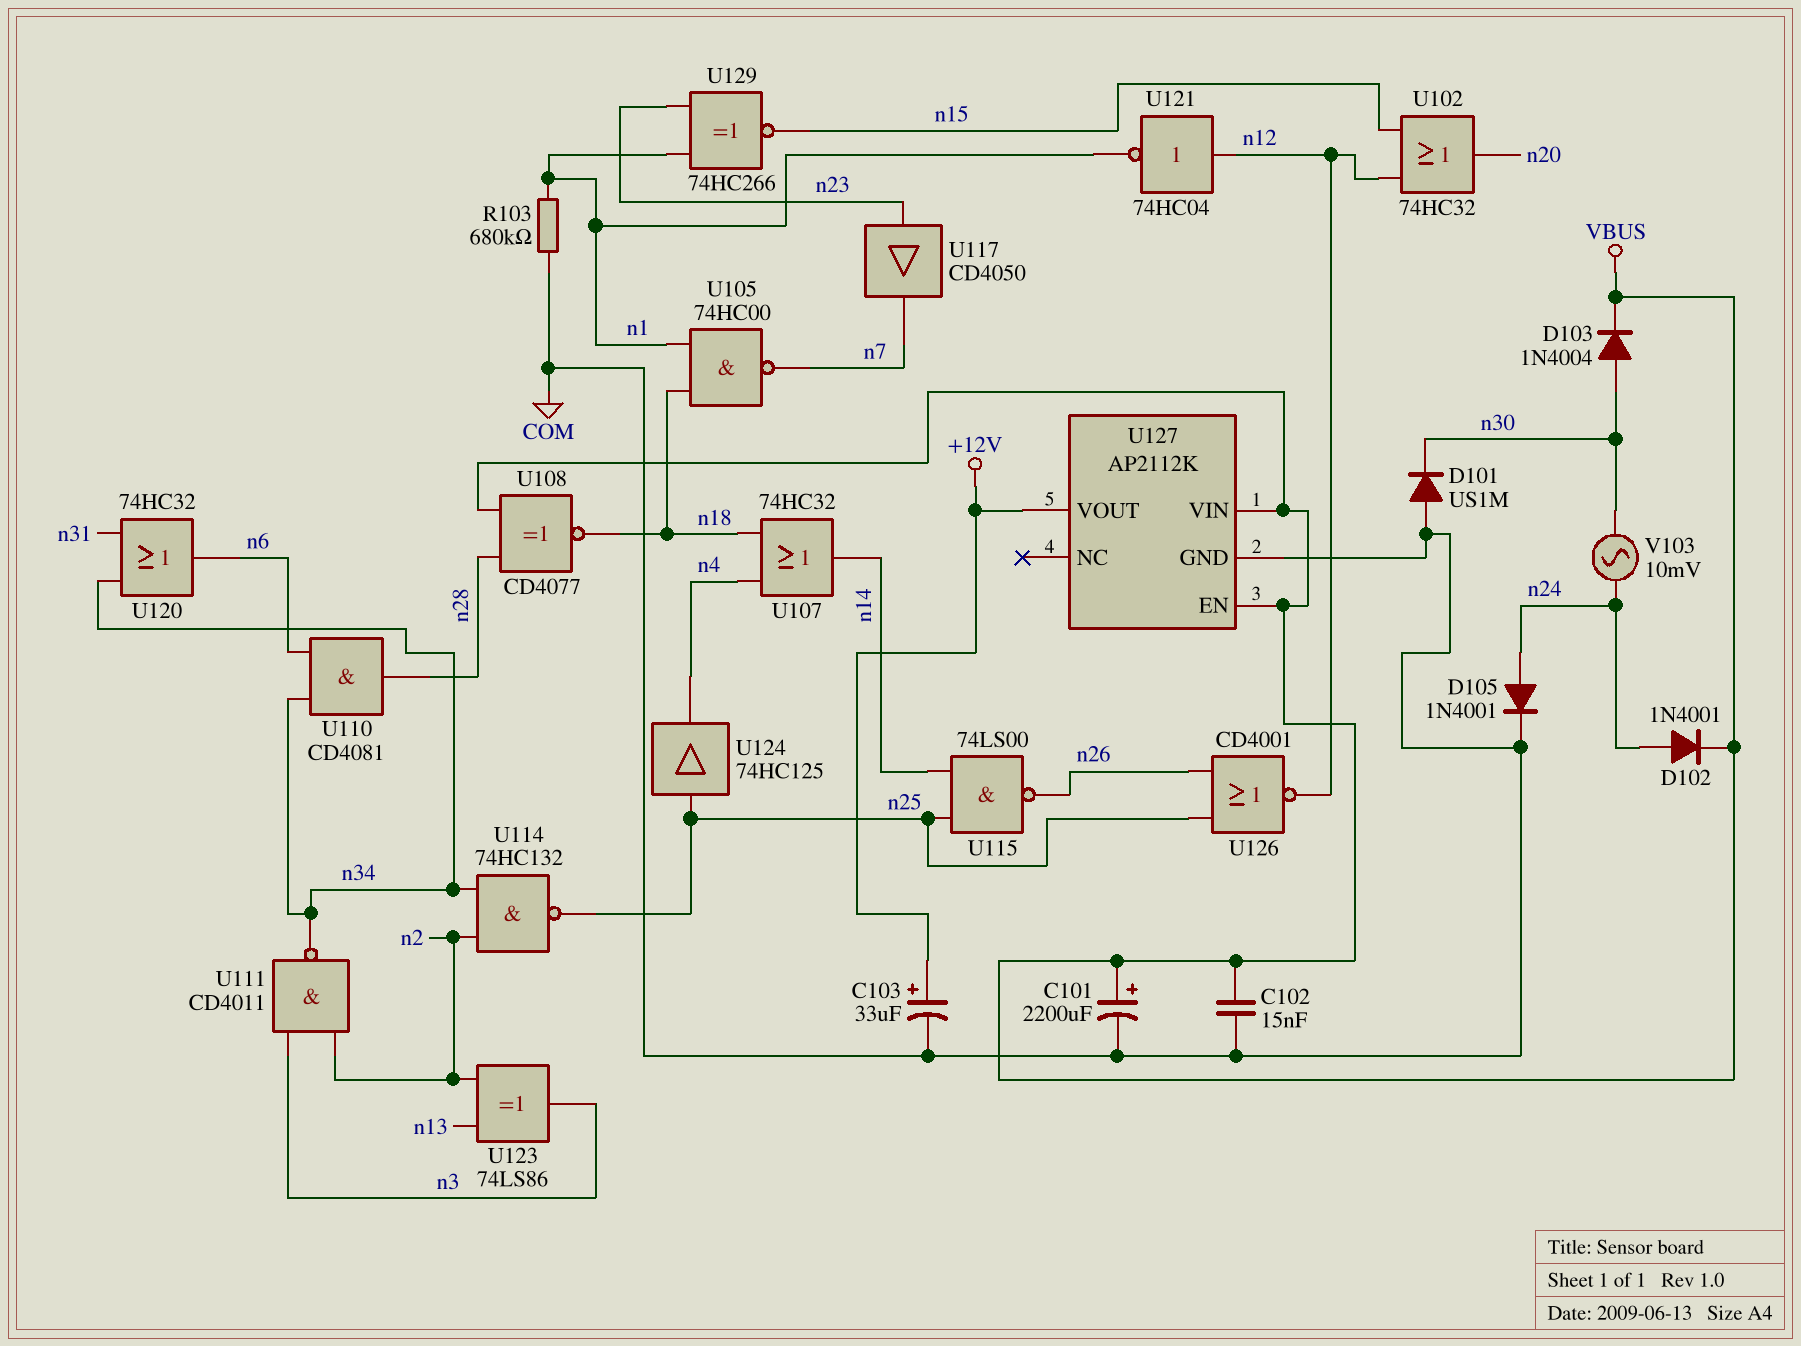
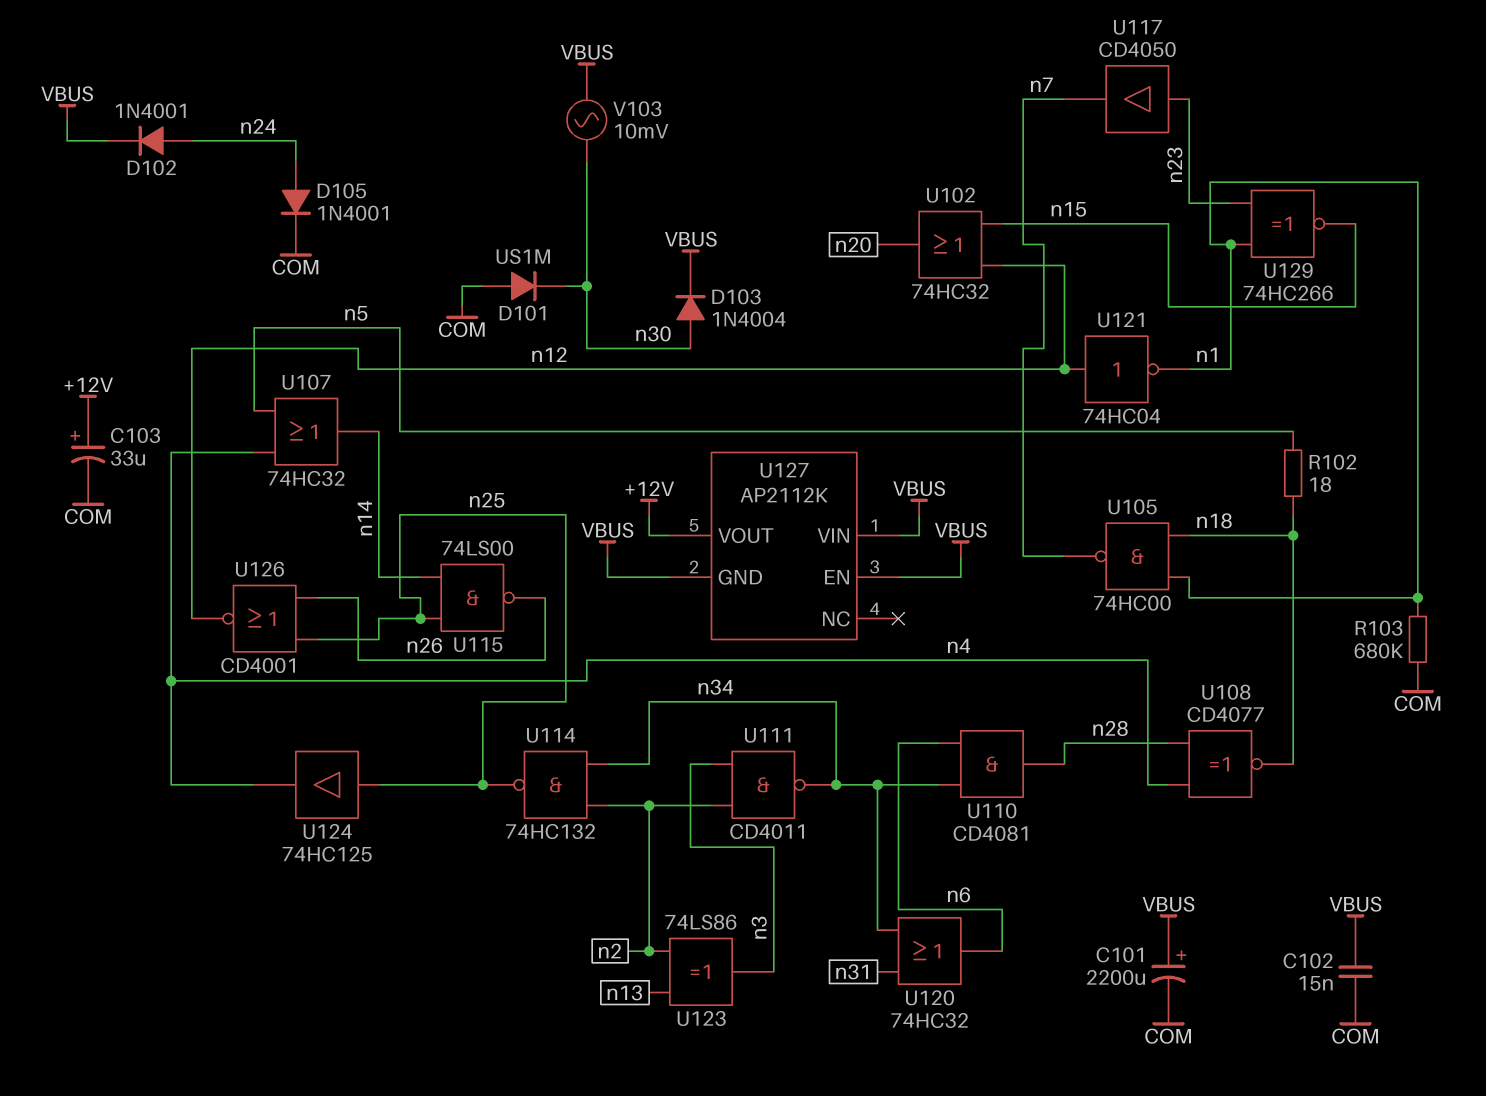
R102: none -> 18 (n5, n18)
U107: OR 74HC32 (in n4, in n18, out n14) -> OR 74HC32 (in n4, in n5, out n14)
U108: XNOR CD4077 (in VBUS, in n28, out n18) -> XNOR CD4077 (in n4, in n28, out n18)
U127 pin GND: COM -> VBUS
V103: AC 10mV (n24, n30) -> AC 10mV (VBUS, n30)

